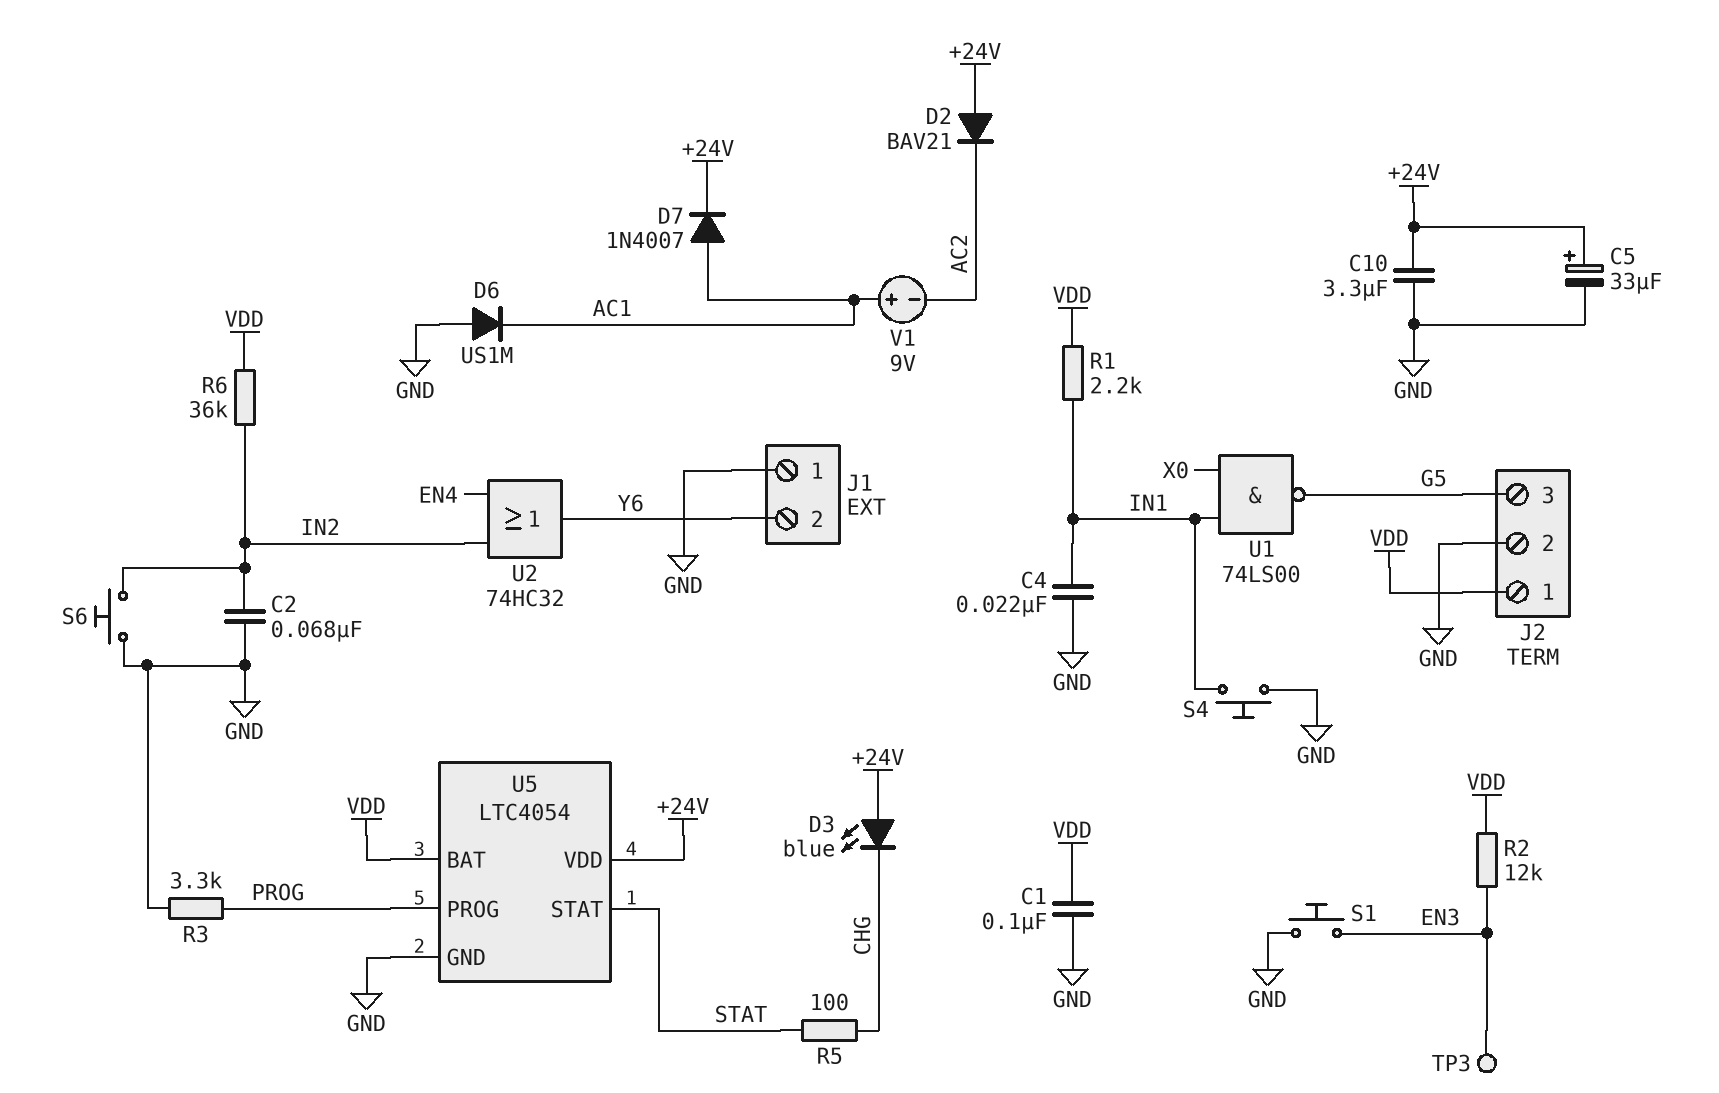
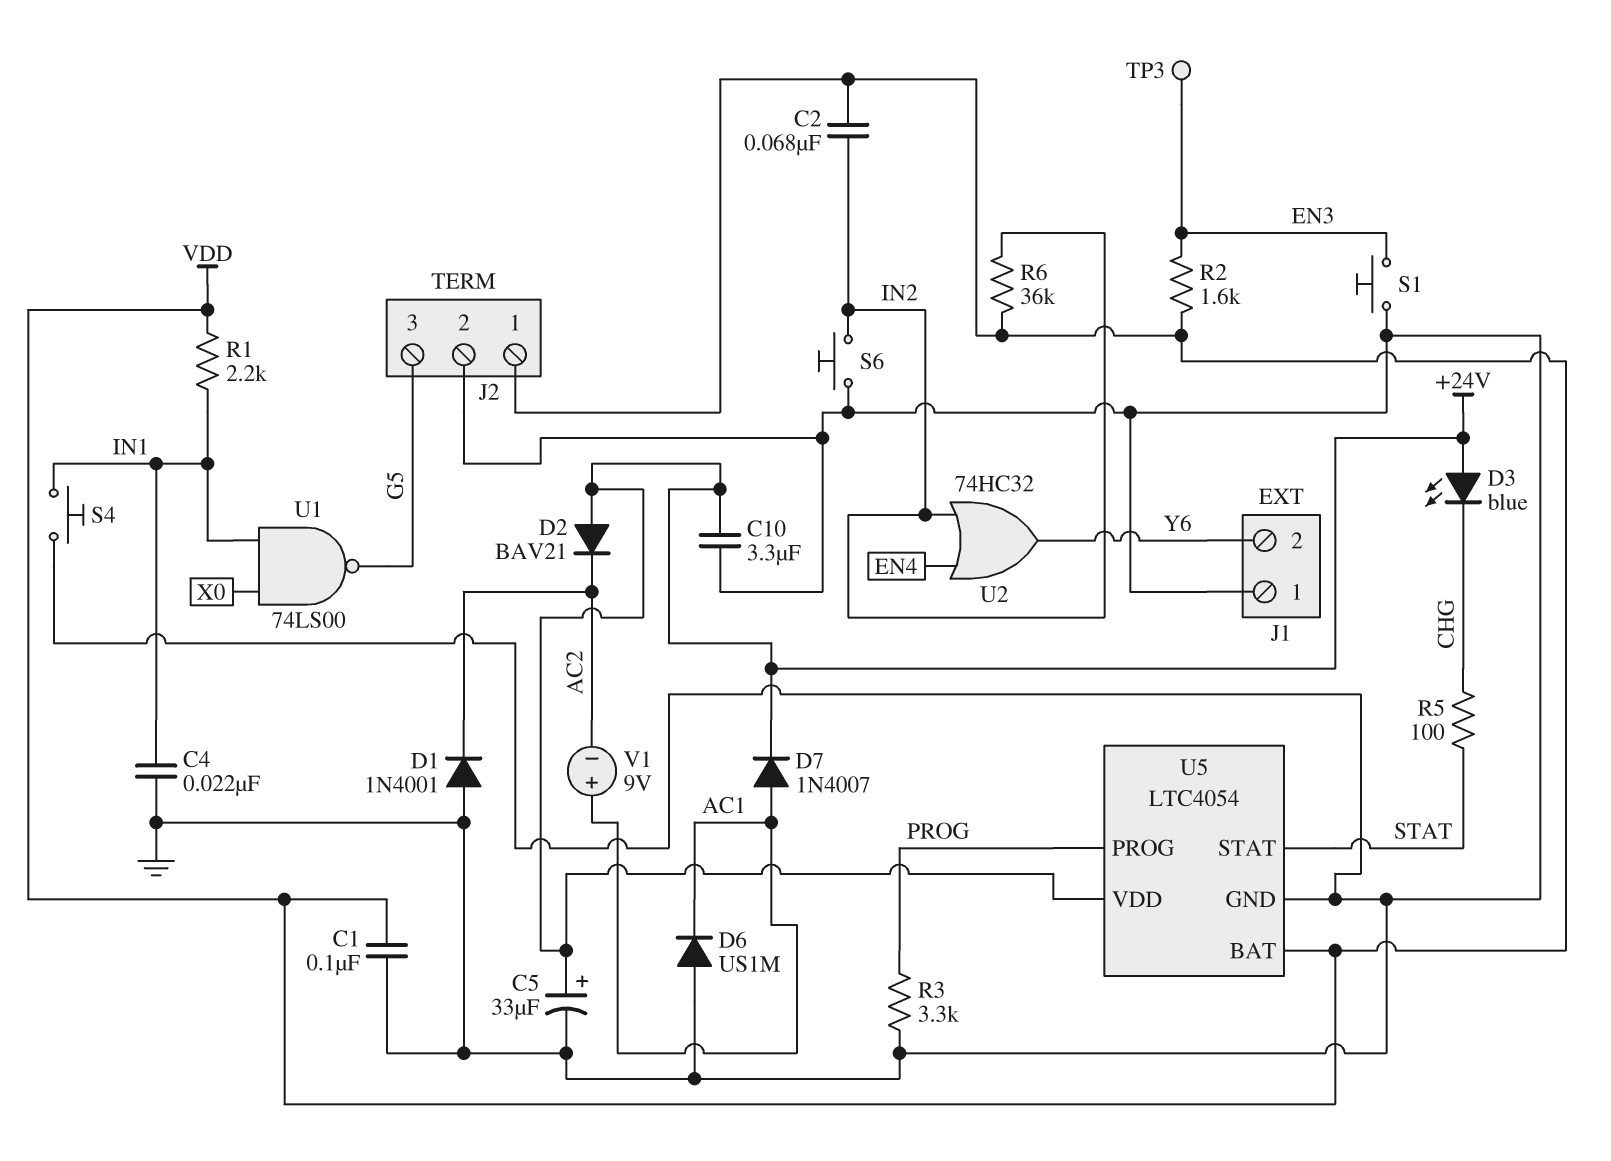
C2: 68nF (GND, IN2) -> 68nF (IN2, VDD)
D1: none -> diode 1N4001 (A GND, K AC2)
R2: 12k (EN3, VDD) -> 1.6k (EN3, VDD)

